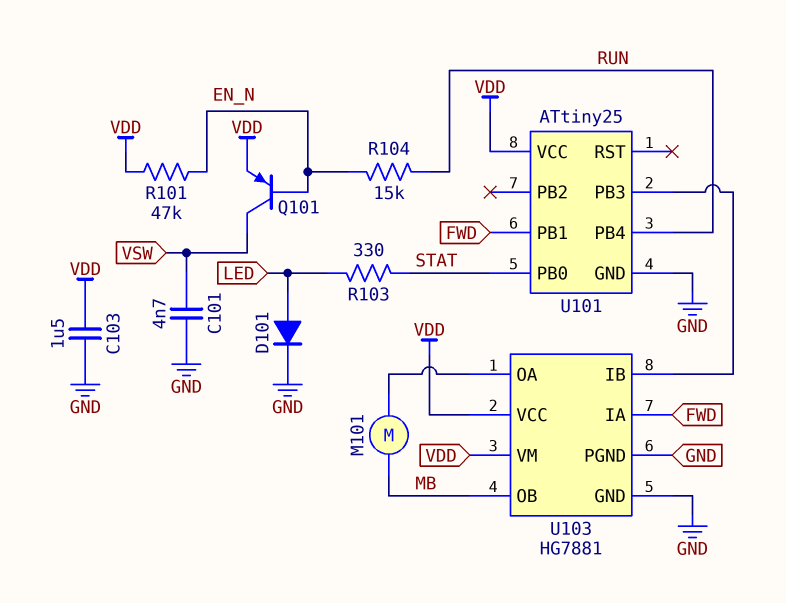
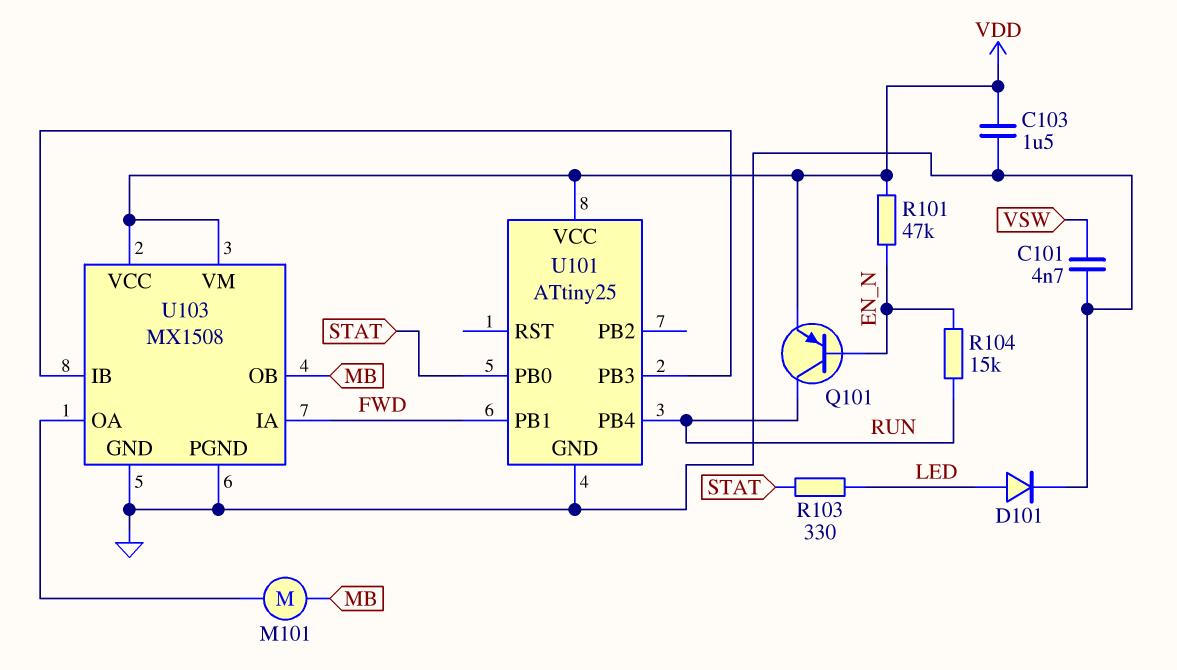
Q101: PNP (B EN_N, C VSW, E VDD) -> PNP (B EN_N, C RUN, E VDD)
U103: HG7881 -> MX1508

